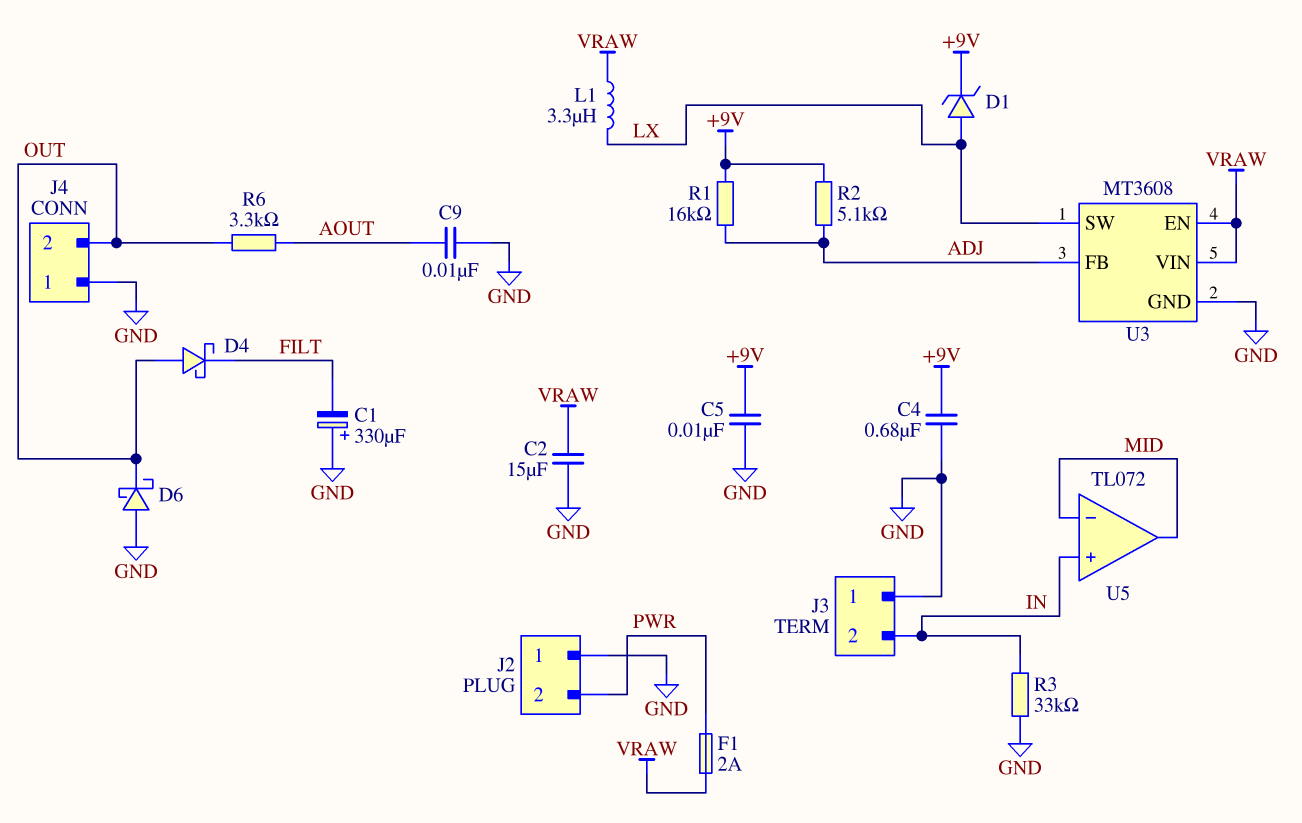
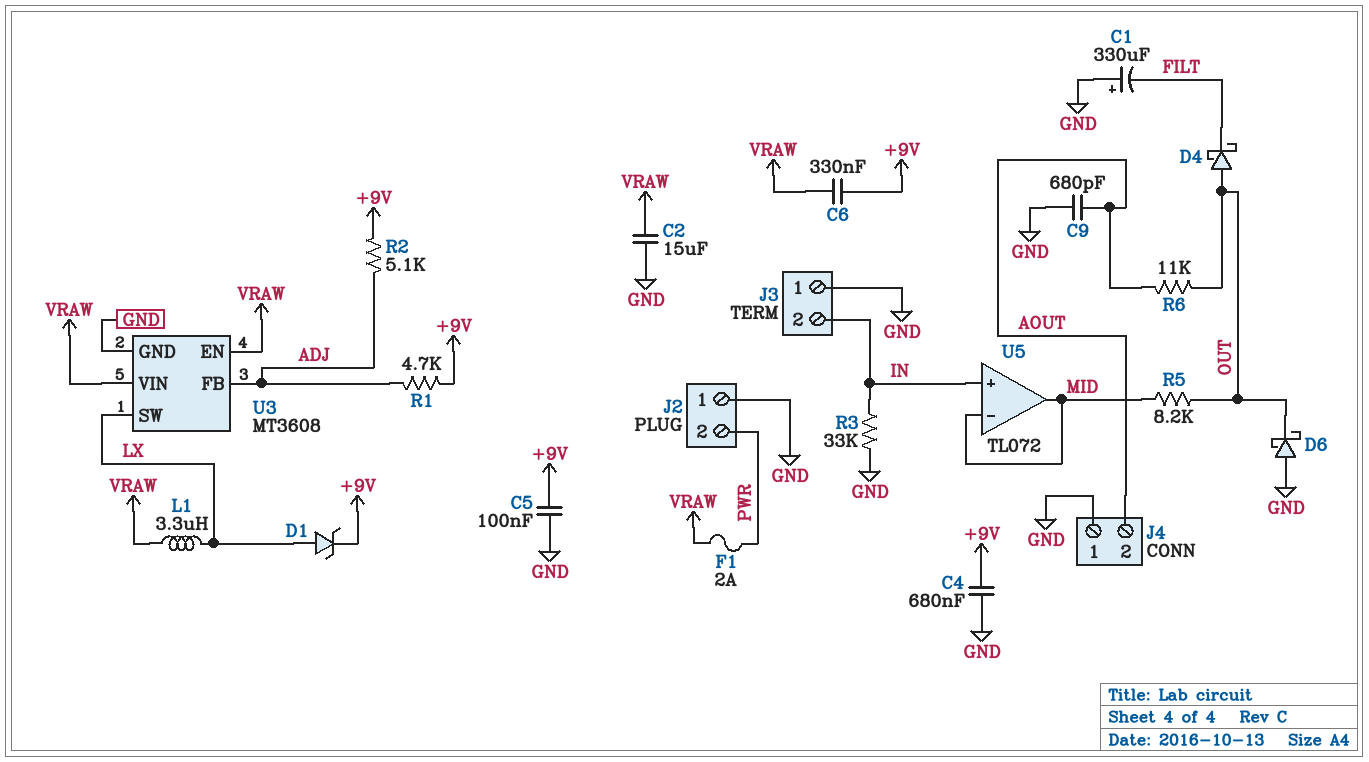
C5: 10nF (+9V, GND) -> 100nF (+9V, GND)
C6: none -> 330nF (+9V, VRAW)
C9: 10nF (AOUT, GND) -> 680pF (AOUT, GND)
J4 pin 2: OUT -> AOUT
R1: 16k (+9V, ADJ) -> 4.7k (+9V, ADJ)
R5: none -> 8.2k (MID, OUT)
R6: 3.3k (AOUT, OUT) -> 11k (AOUT, OUT)

